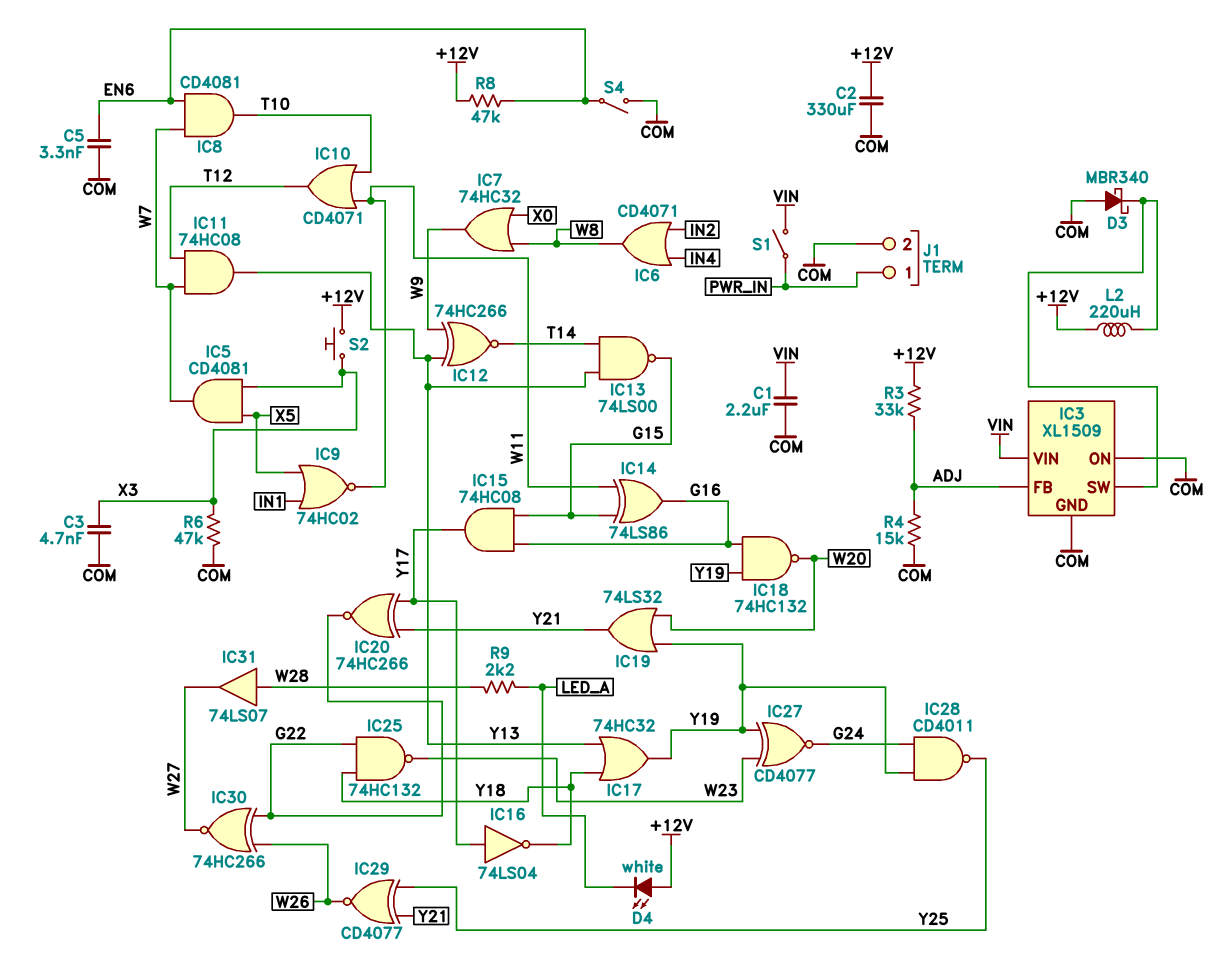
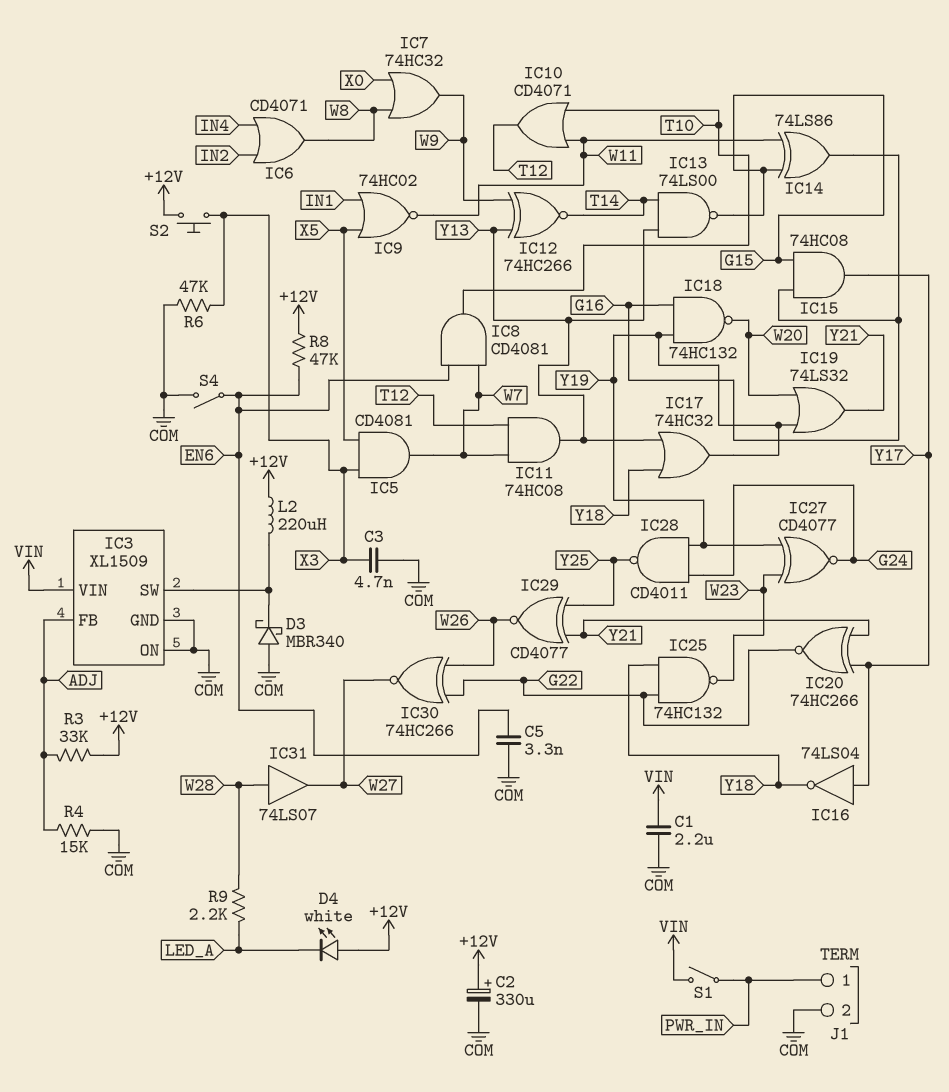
C2: 330uF (+12V, COM) -> 330uF (plus +12V, minus COM)

